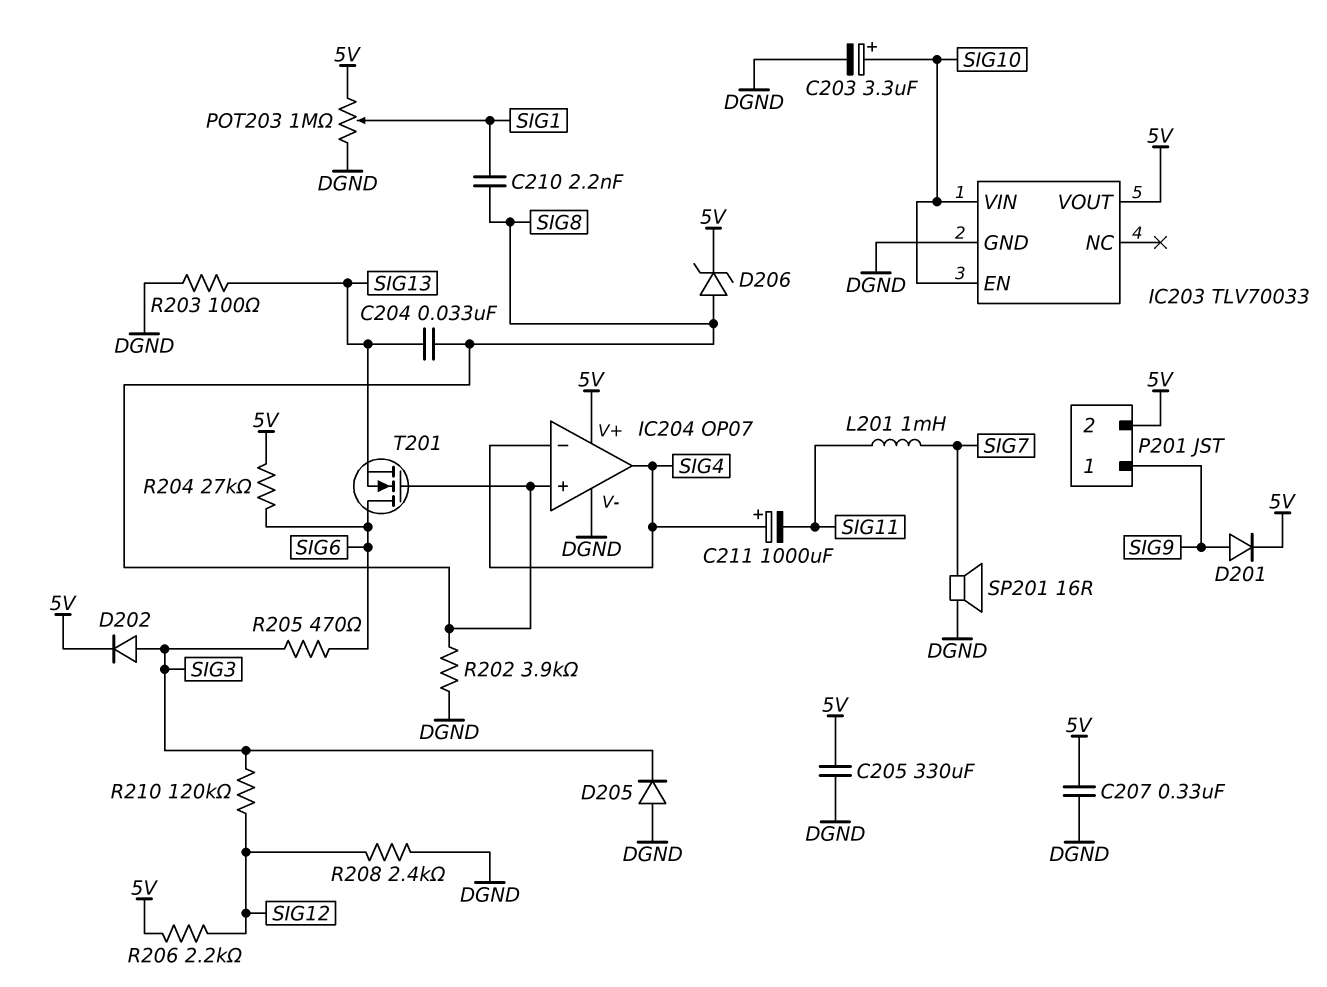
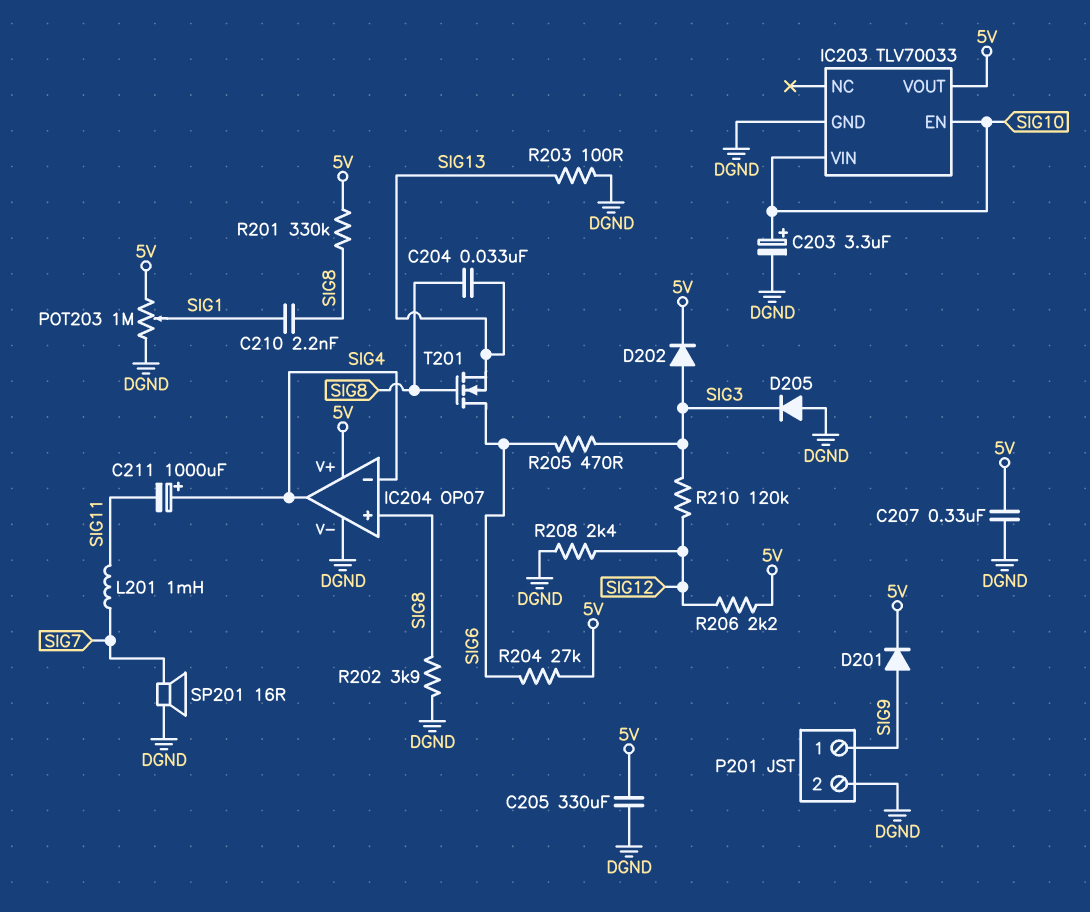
D206: zener (A SIG8, K 5V) -> none
P201 pin 2: 5V -> DGND
R201: none -> 330k (5V, SIG8)

